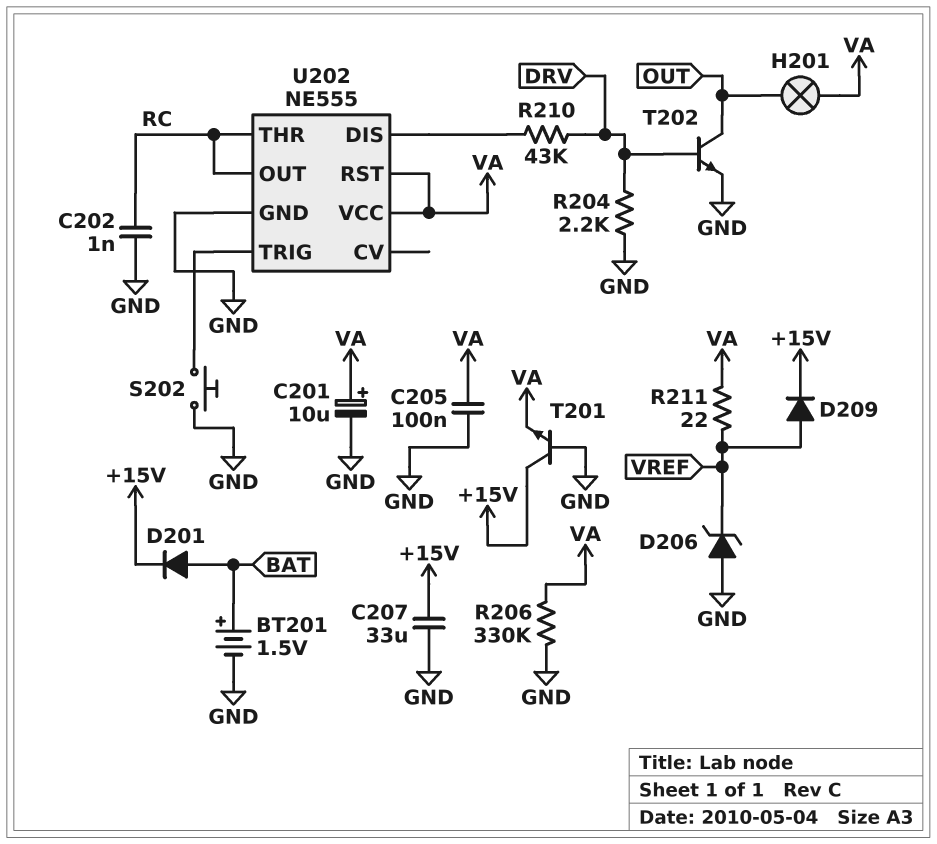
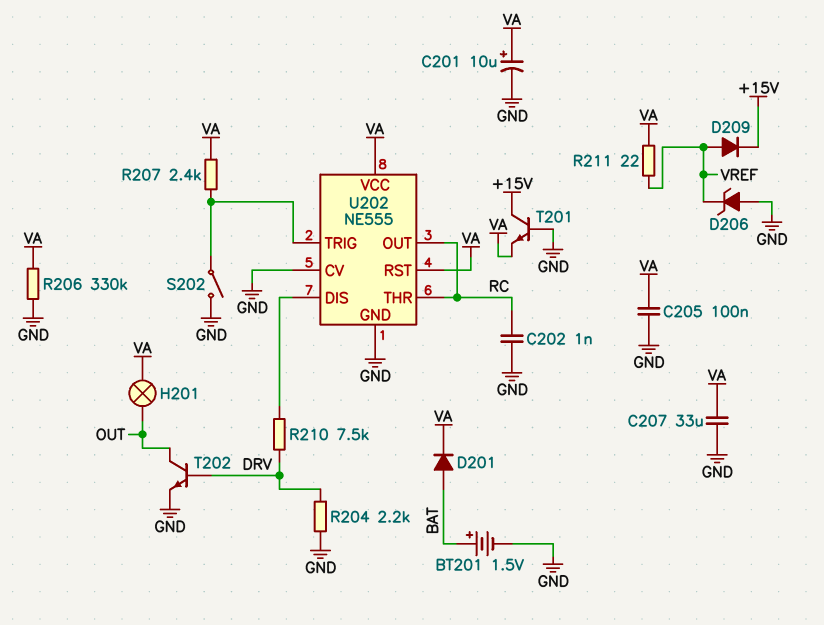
C207: 33uF (+15V, GND) -> 33uF (GND, VA)
D201: diode (A BAT, K +15V) -> diode (A BAT, K VA)
R207: none -> 2.4k (U202/TRIG, VA)
R210: 43k (DRV, U202/DIS) -> 7.5k (DRV, U202/DIS)
S202: button (GND, U202/TRIG) -> switch (GND, U202/TRIG)
U202 pin CV: none -> GND

